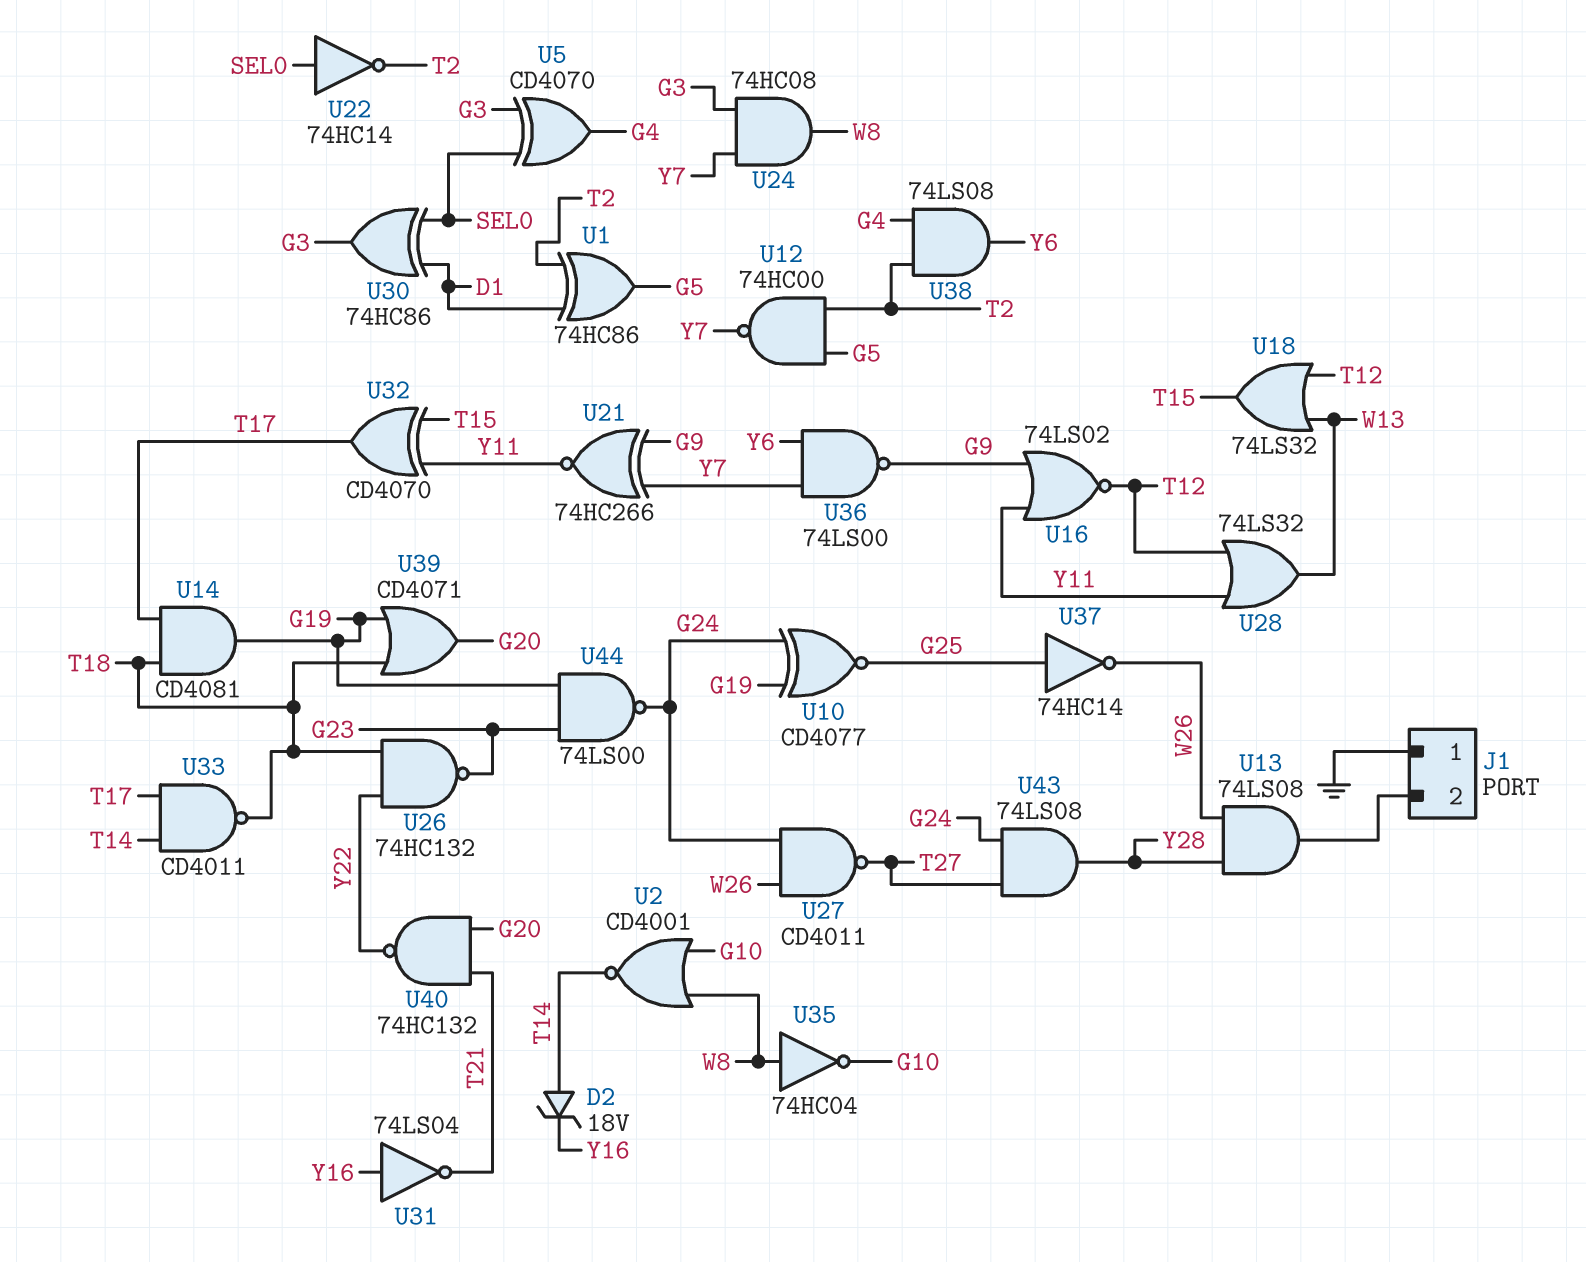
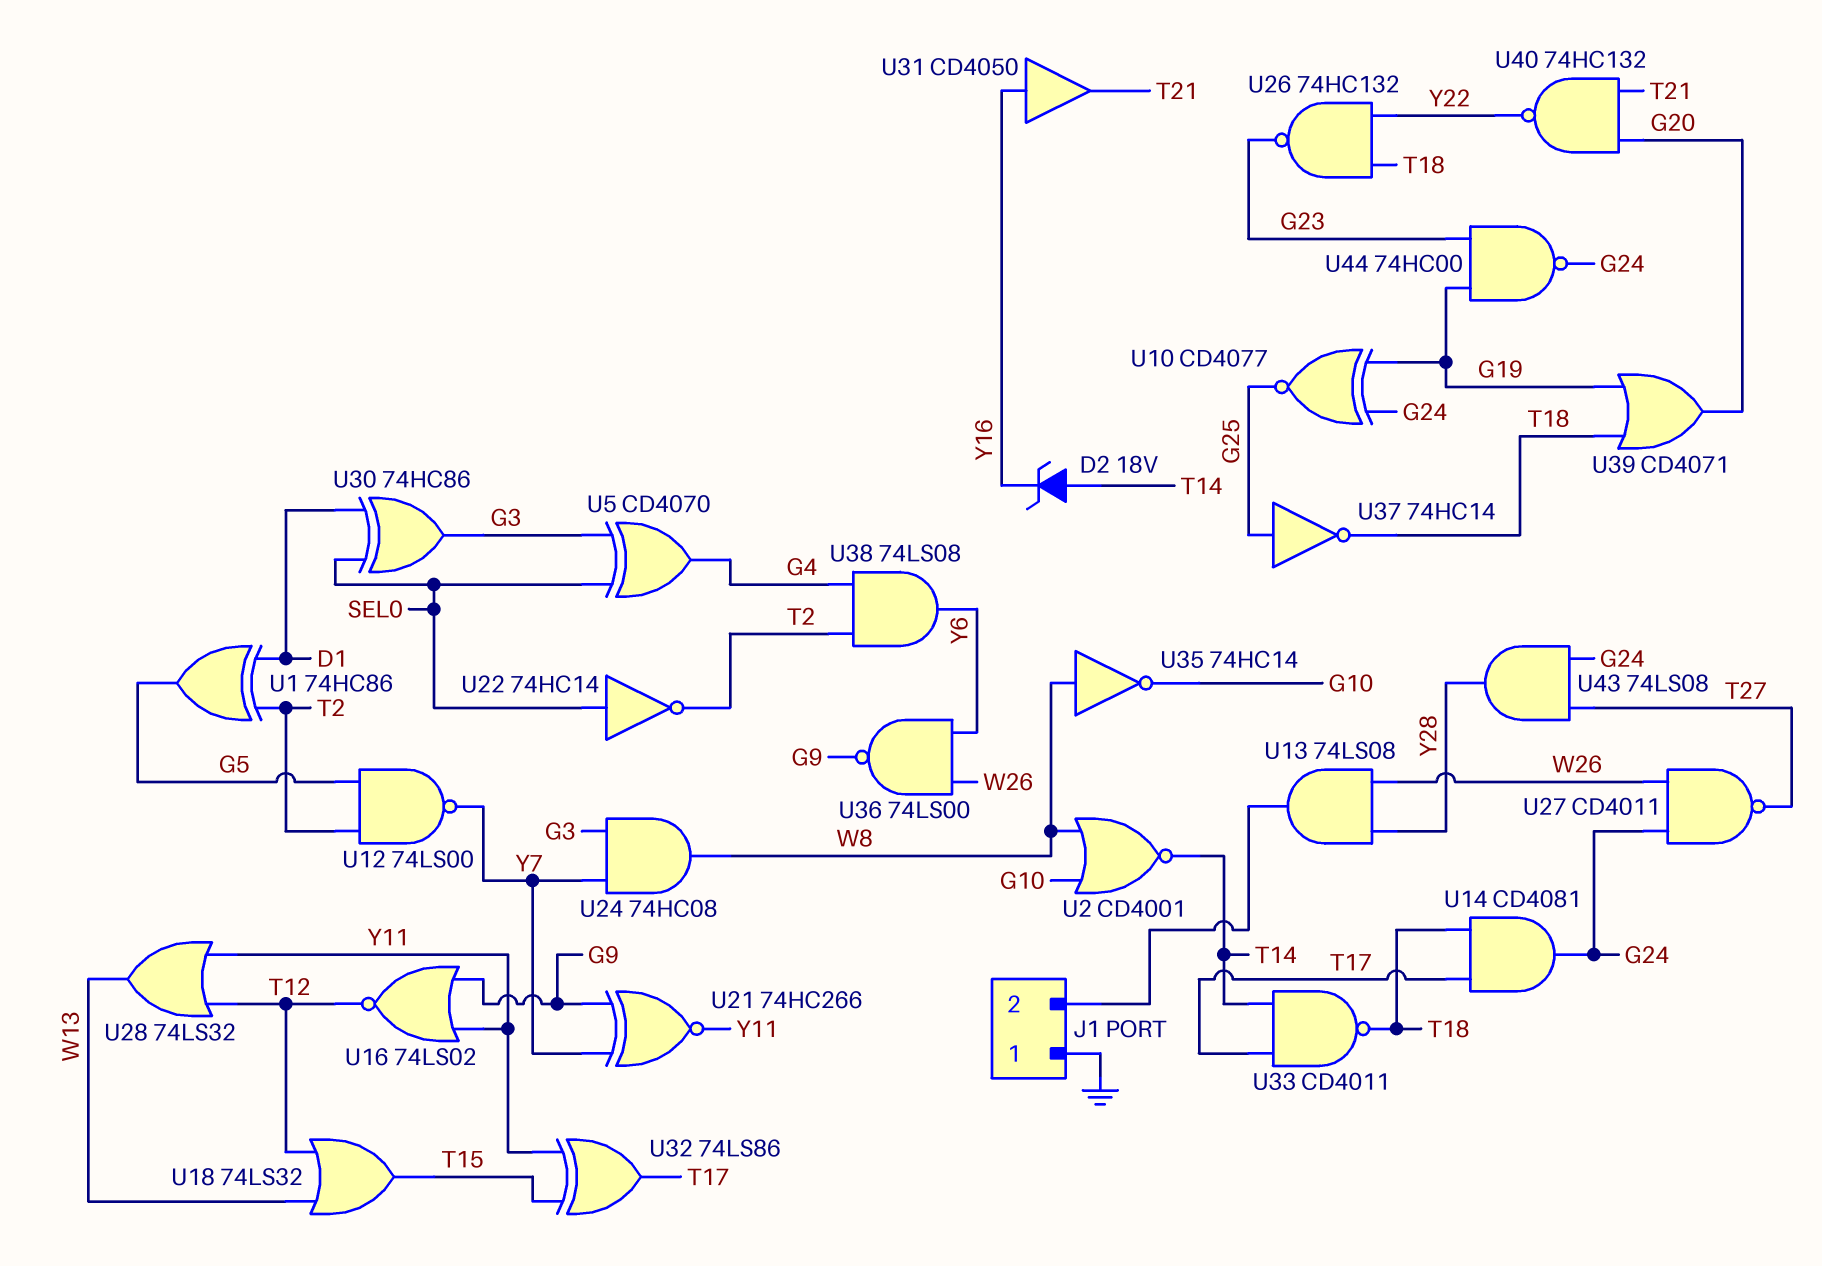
U12: NAND 74HC00 (in G5, in T2, out Y7) -> NAND 74LS00 (in G5, in T2, out Y7)
U14: AND CD4081 (in T17, in T18, out G19) -> AND CD4081 (in T17, in T18, out G24)
U31: NOT 74LS04 (in Y16, out T21) -> buffer CD4050 (in Y16, out T21)
U32: XOR CD4070 (in T15, in Y11, out T17) -> XOR 74LS86 (in T15, in Y11, out T17)
U35: NOT 74HC04 (in W8, out G10) -> NOT 74HC14 (in W8, out G10)
U36: NAND 74LS00 (in Y6, in Y7, out G9) -> NAND 74LS00 (in W26, in Y6, out G9)
U37: NOT 74HC14 (in G25, out W26) -> NOT 74HC14 (in G25, out T18)
U44: NAND 74LS00 (in G19, in G23, out G24) -> NAND 74HC00 (in G19, in G23, out G24)

